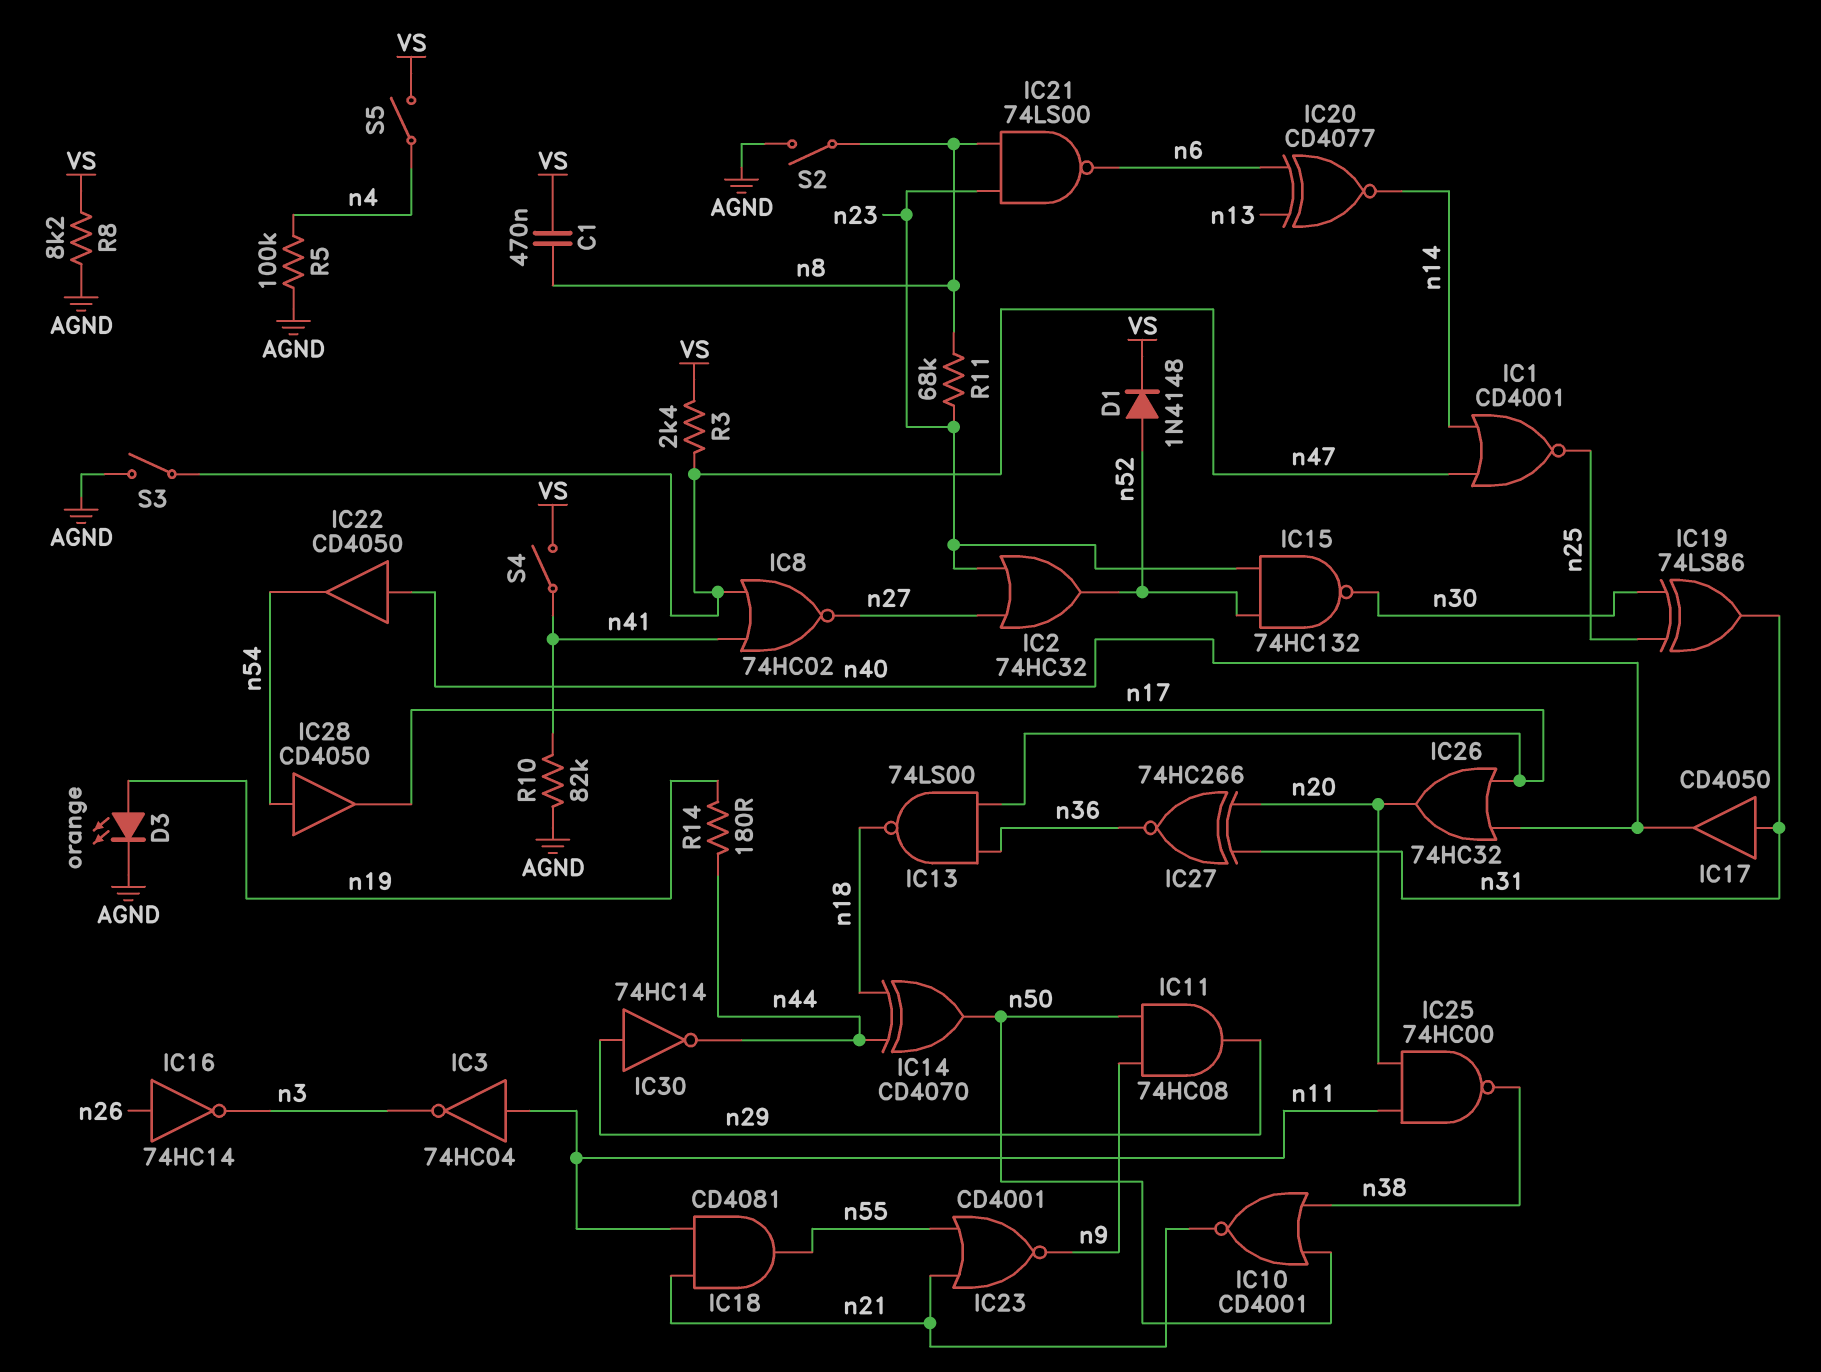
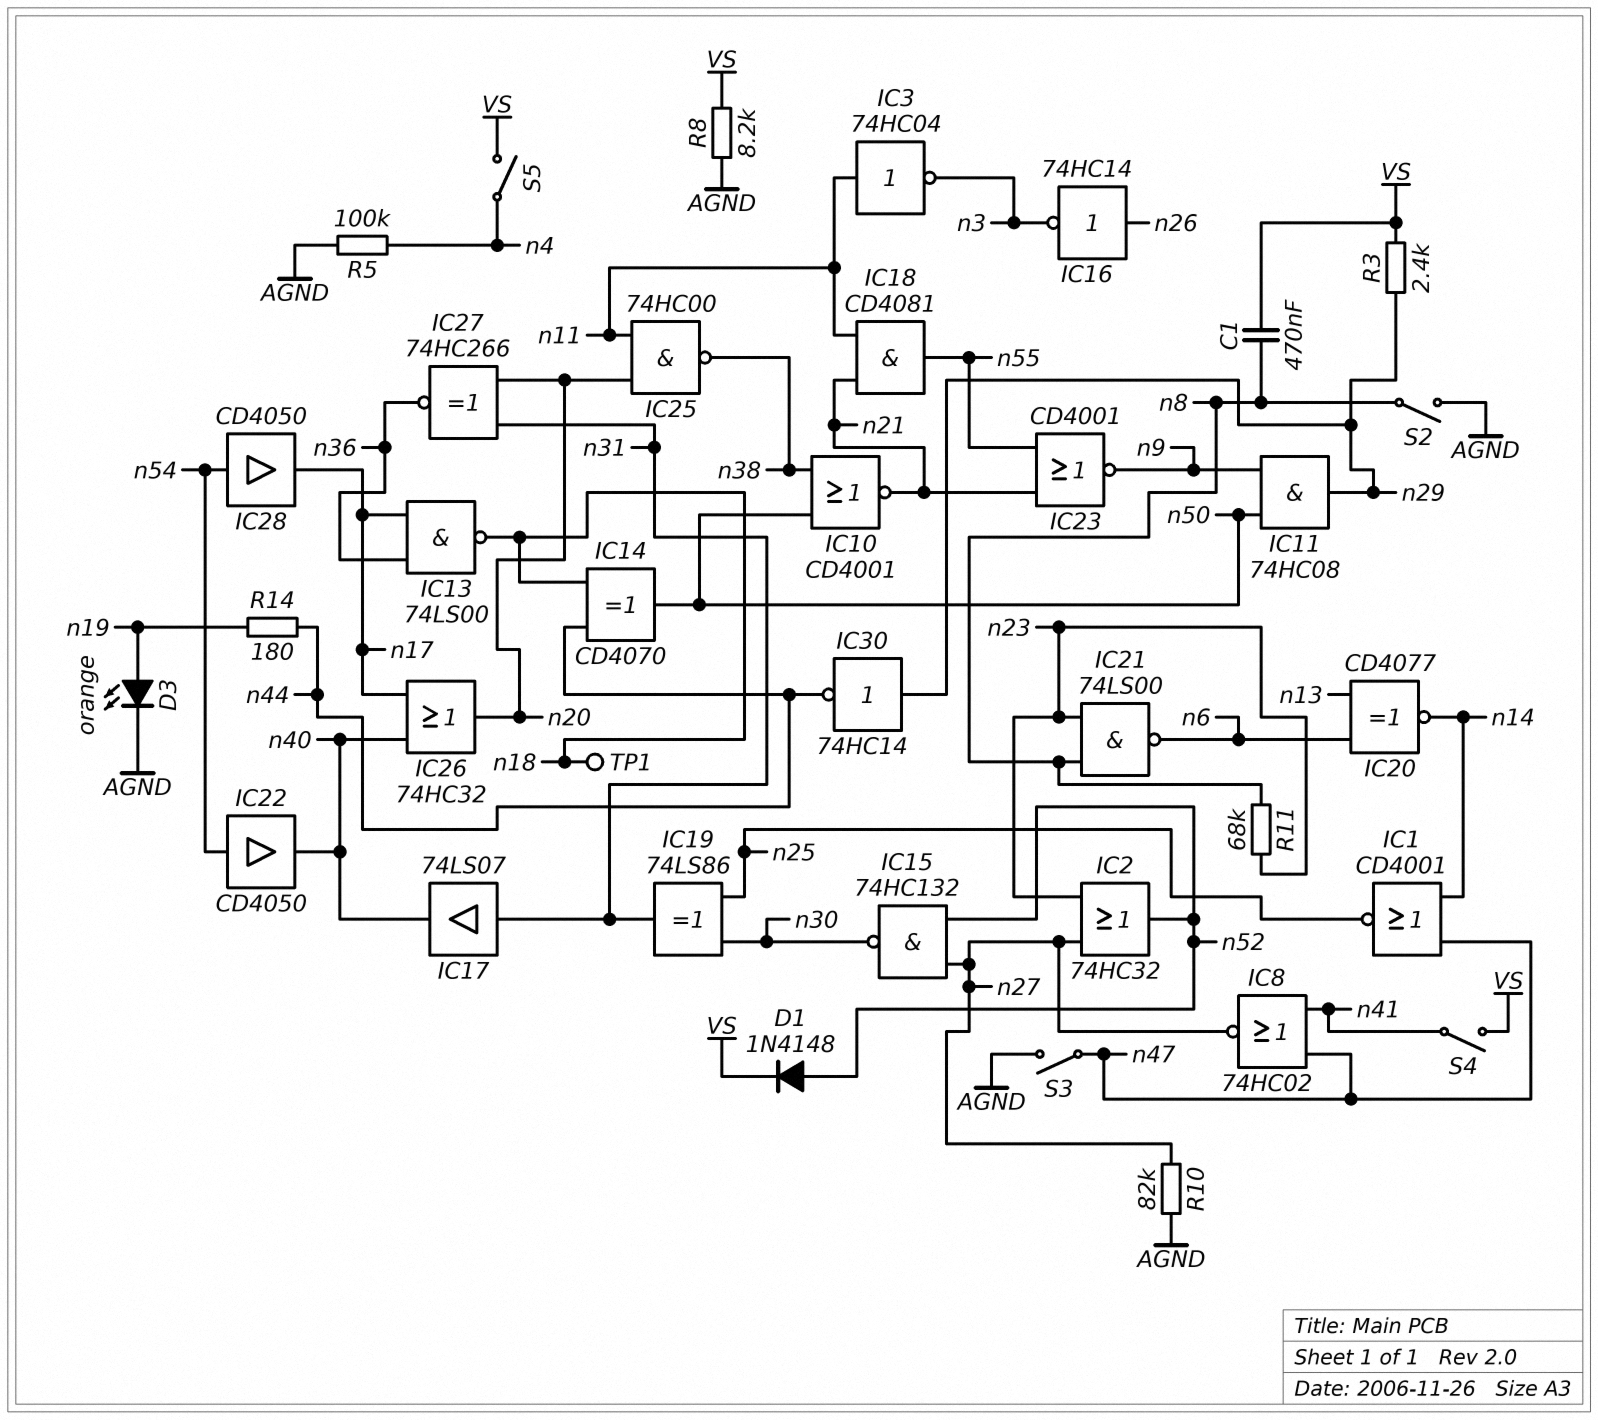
IC15: NAND 74HC132 (in n23, in n52, out n30) -> NAND 74HC132 (in n27, in n52, out n30)
IC17: buffer CD4050 (in n31, out n40) -> buffer 74LS07 (in n31, out n40)
IC22: buffer CD4050 (in n40, out n54) -> buffer CD4050 (in n54, out n40)
R3: 2.4k (VS, n47) -> 2.4k (VS, n29)
R10: 82k (AGND, n41) -> 82k (AGND, n27)
TP1: none -> test point (n18)

